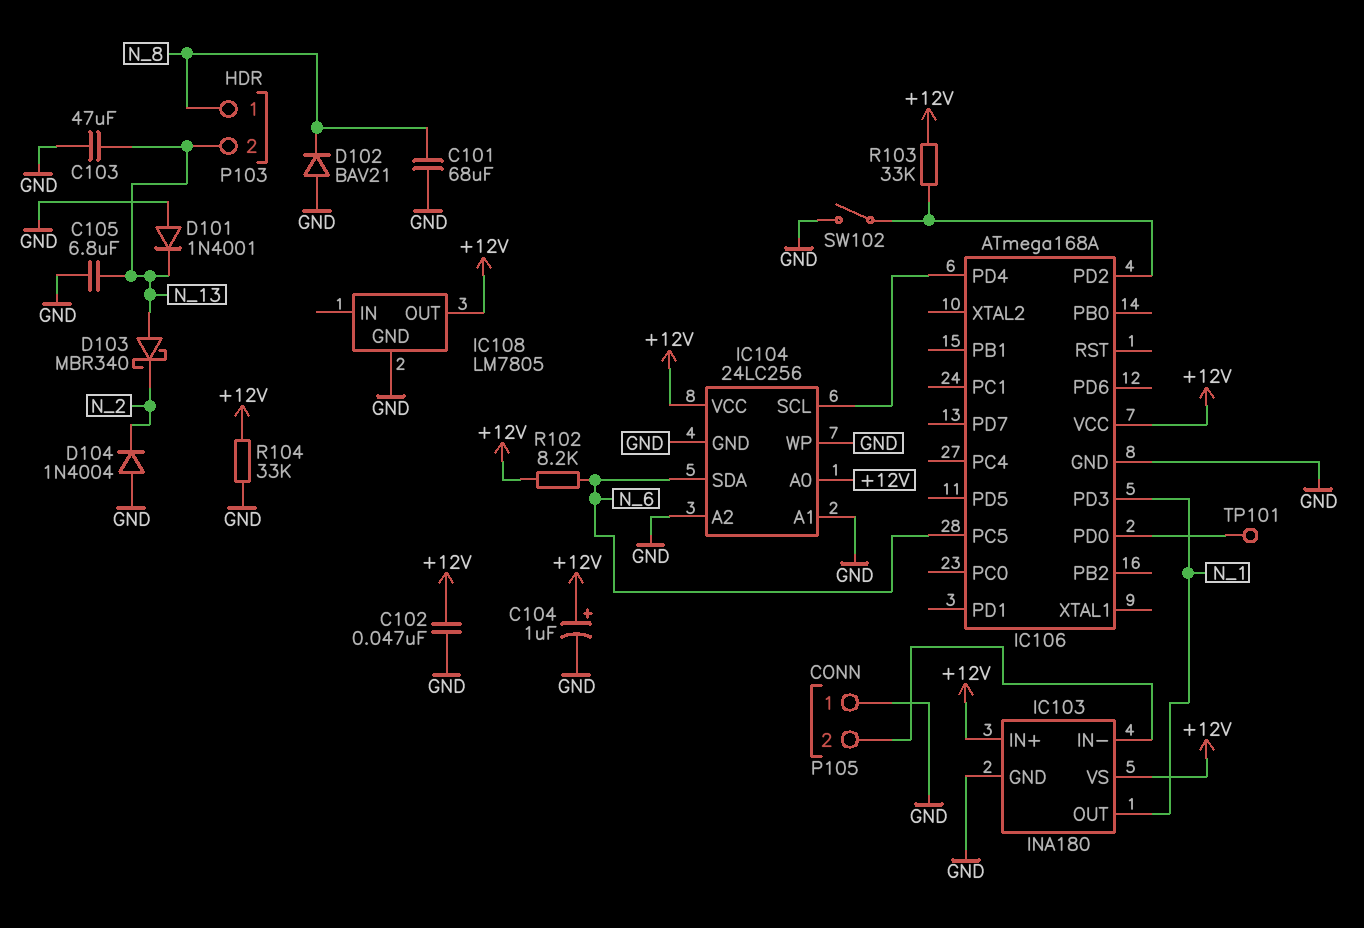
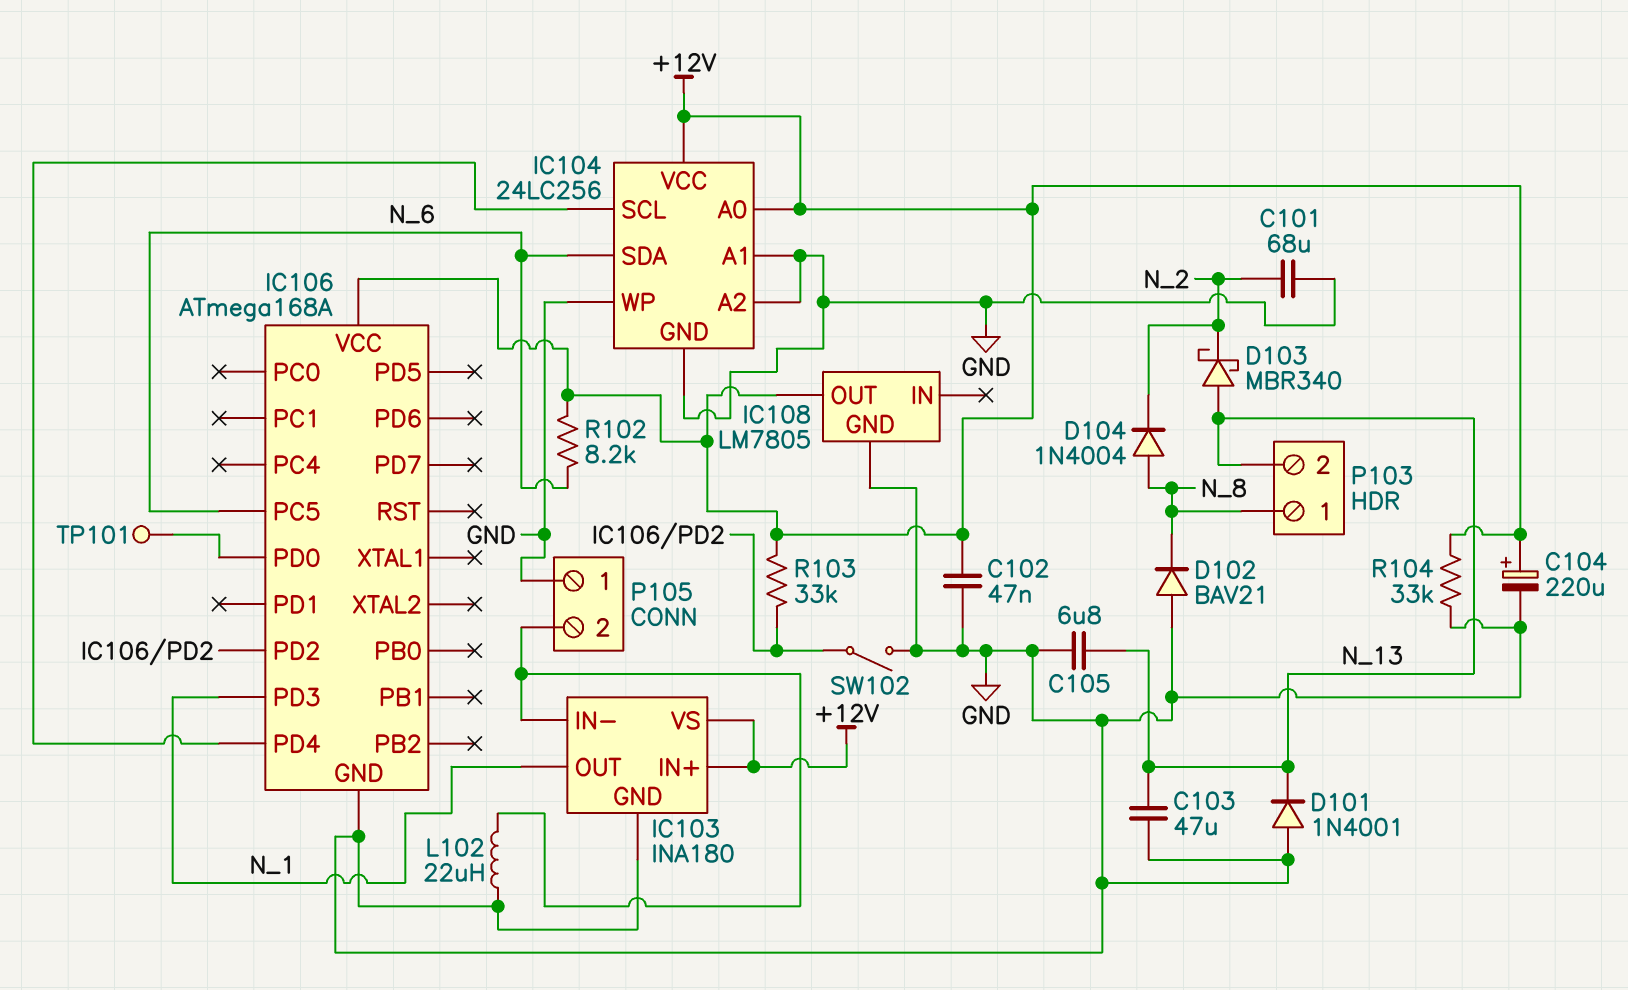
C101: 68uF (GND, N_8) -> 68uF (GND, N_2)
C104: 1uF (plus +12V, minus GND) -> 220uF (plus +12V, minus GND)
D104: diode 1N4004 (A GND, K N_2) -> diode 1N4004 (A N_8, K N_2)
L102: none -> 22uH (GND, IC103/IN-)

